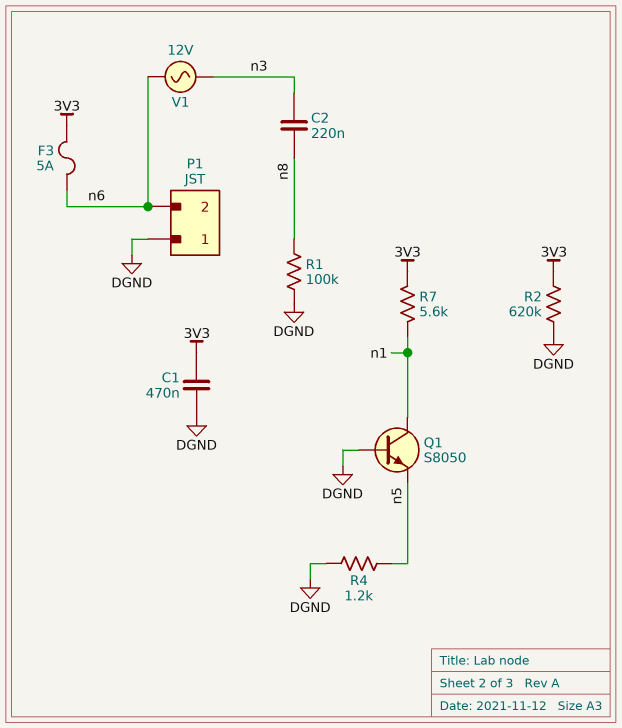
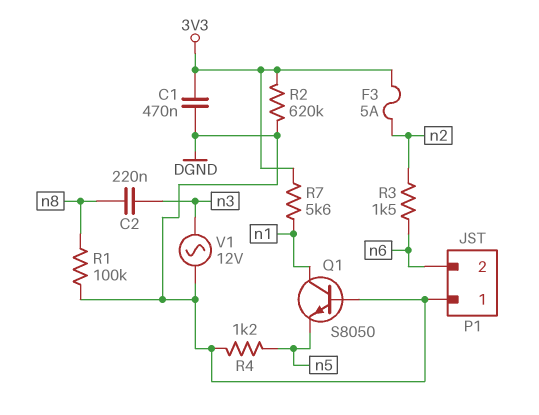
F3: 5A (3V3, n6) -> 5A (3V3, n2)
R3: none -> 1.5k (n2, n6)
V1: AC 12V (n3, n6) -> AC 12V (DGND, n3)

